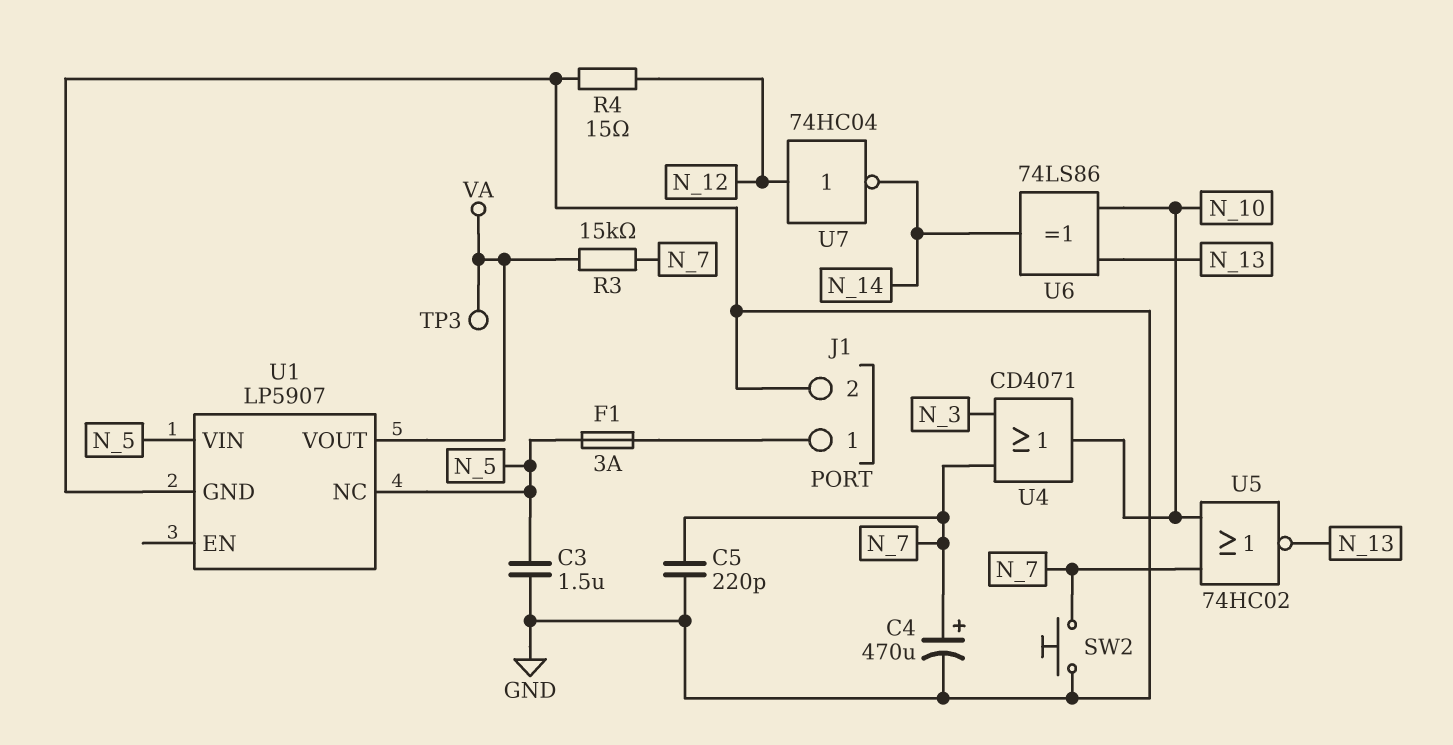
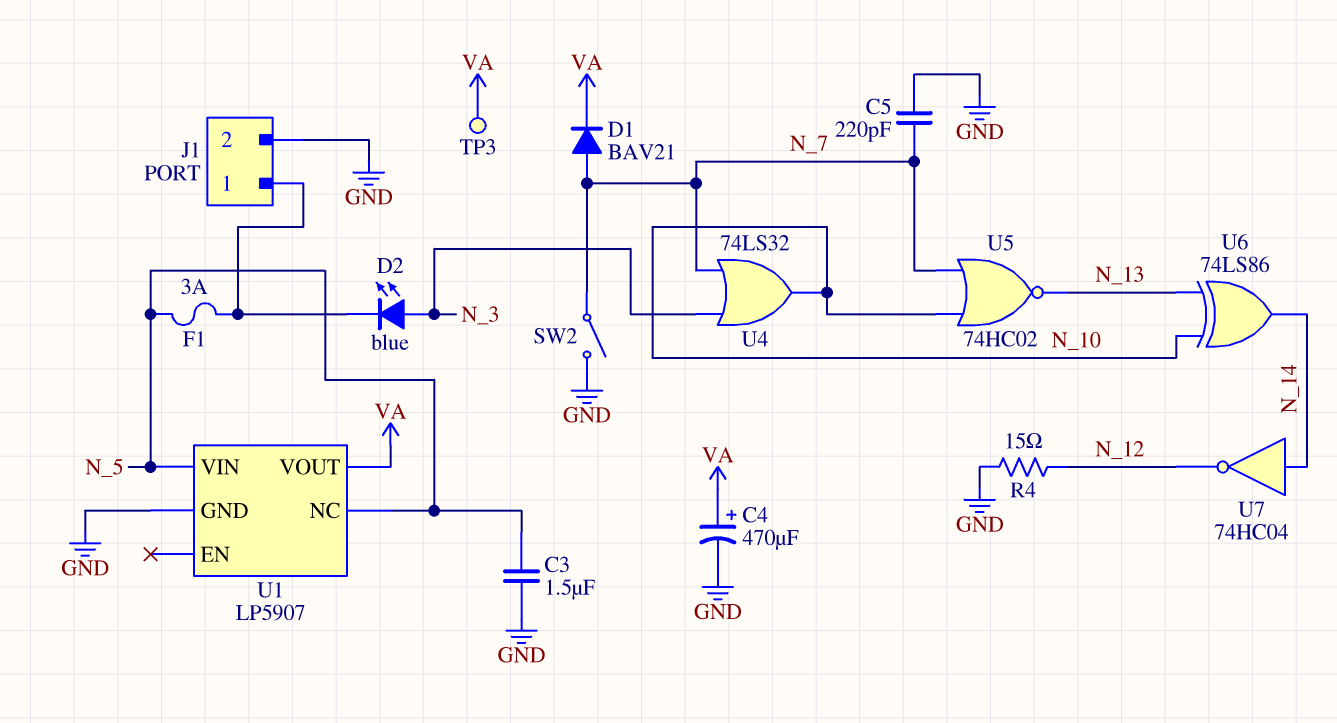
C4: 470uF (plus N_7, minus GND) -> 470uF (plus VA, minus GND)
D1: none -> diode BAV21 (A N_7, K VA)
D2: none -> LED blue (A N_3, K J1/1)
R3: 15k (N_7, VA) -> none
SW2: button (GND, N_7) -> switch (GND, N_7)
U4: OR CD4071 (in N_3, in N_7, out N_10) -> OR 74LS32 (in N_3, in N_7, out N_10)
U7: NOT 74HC04 (in N_12, out N_14) -> NOT 74HC04 (in N_14, out N_12)

